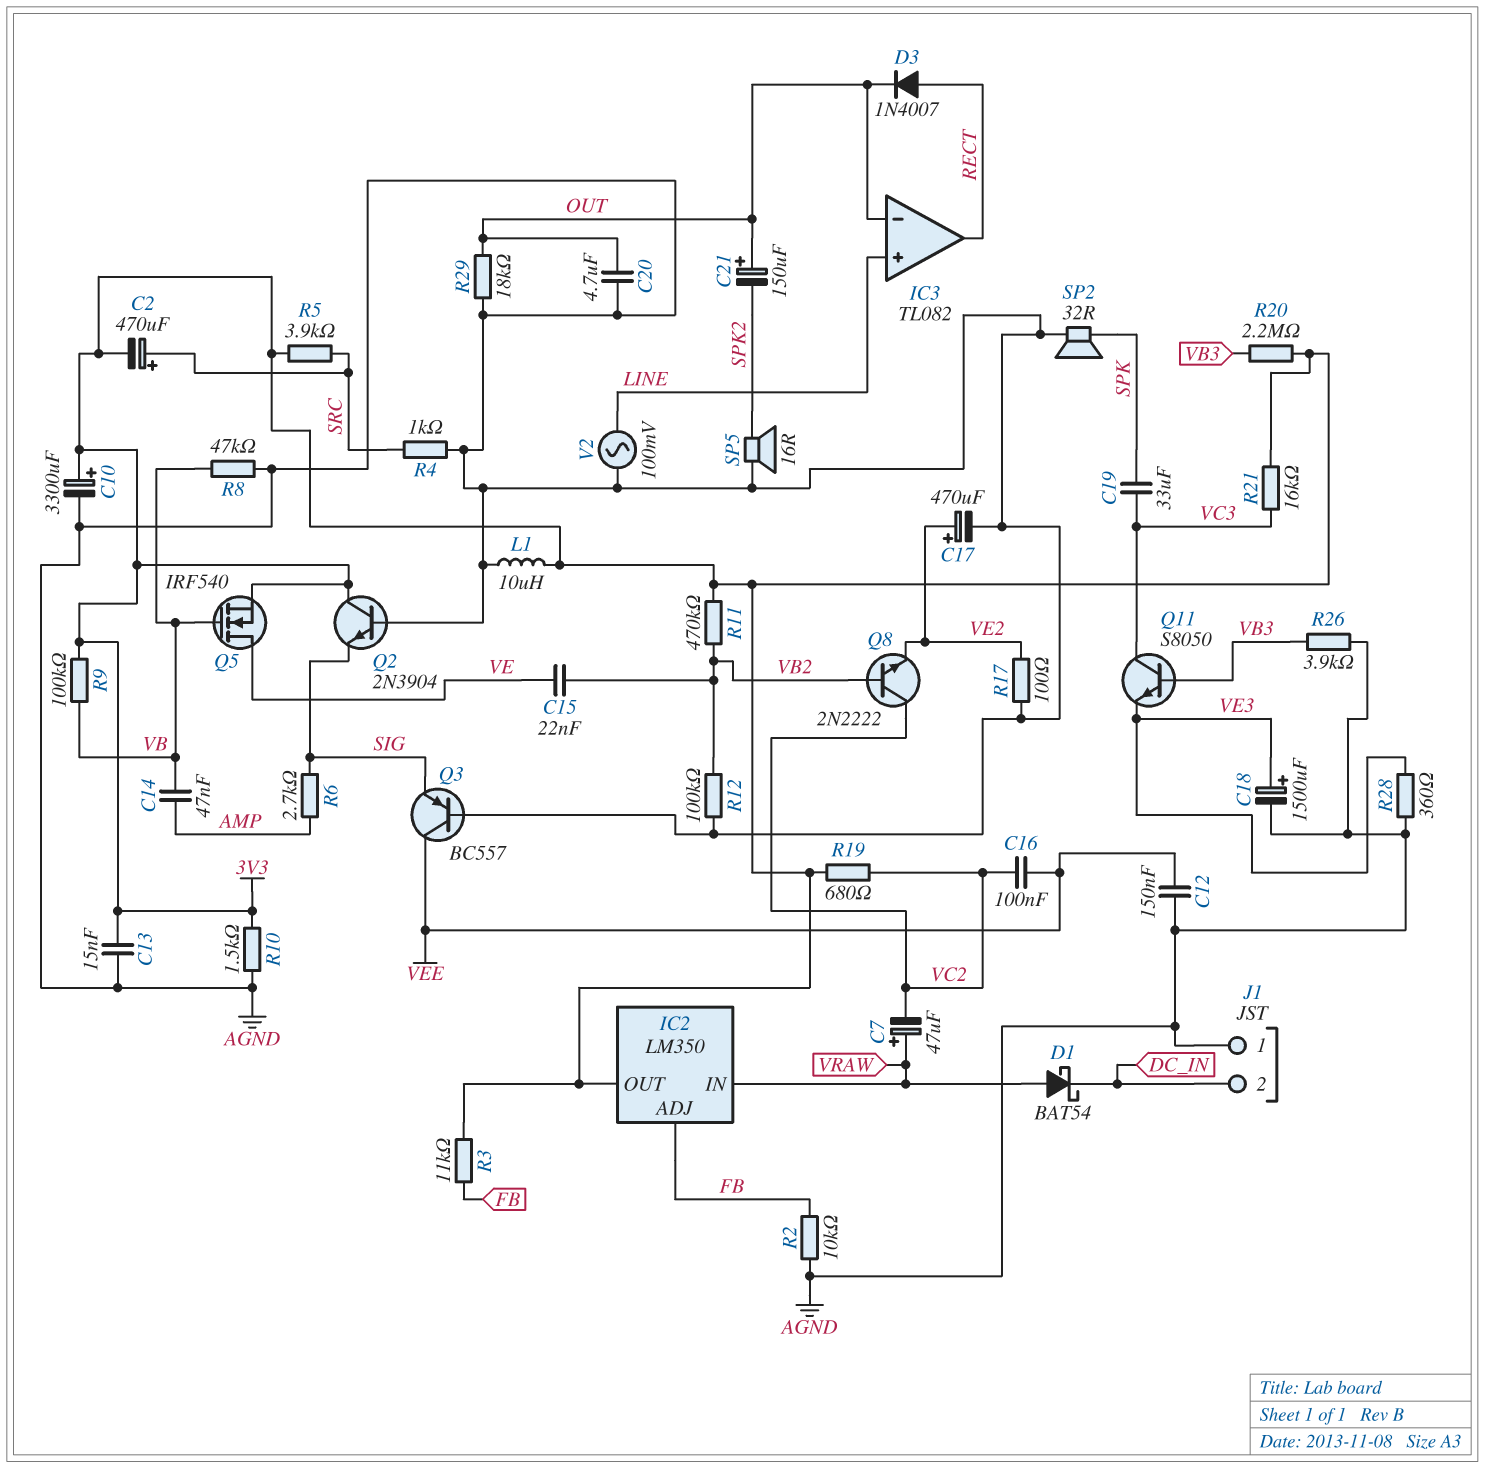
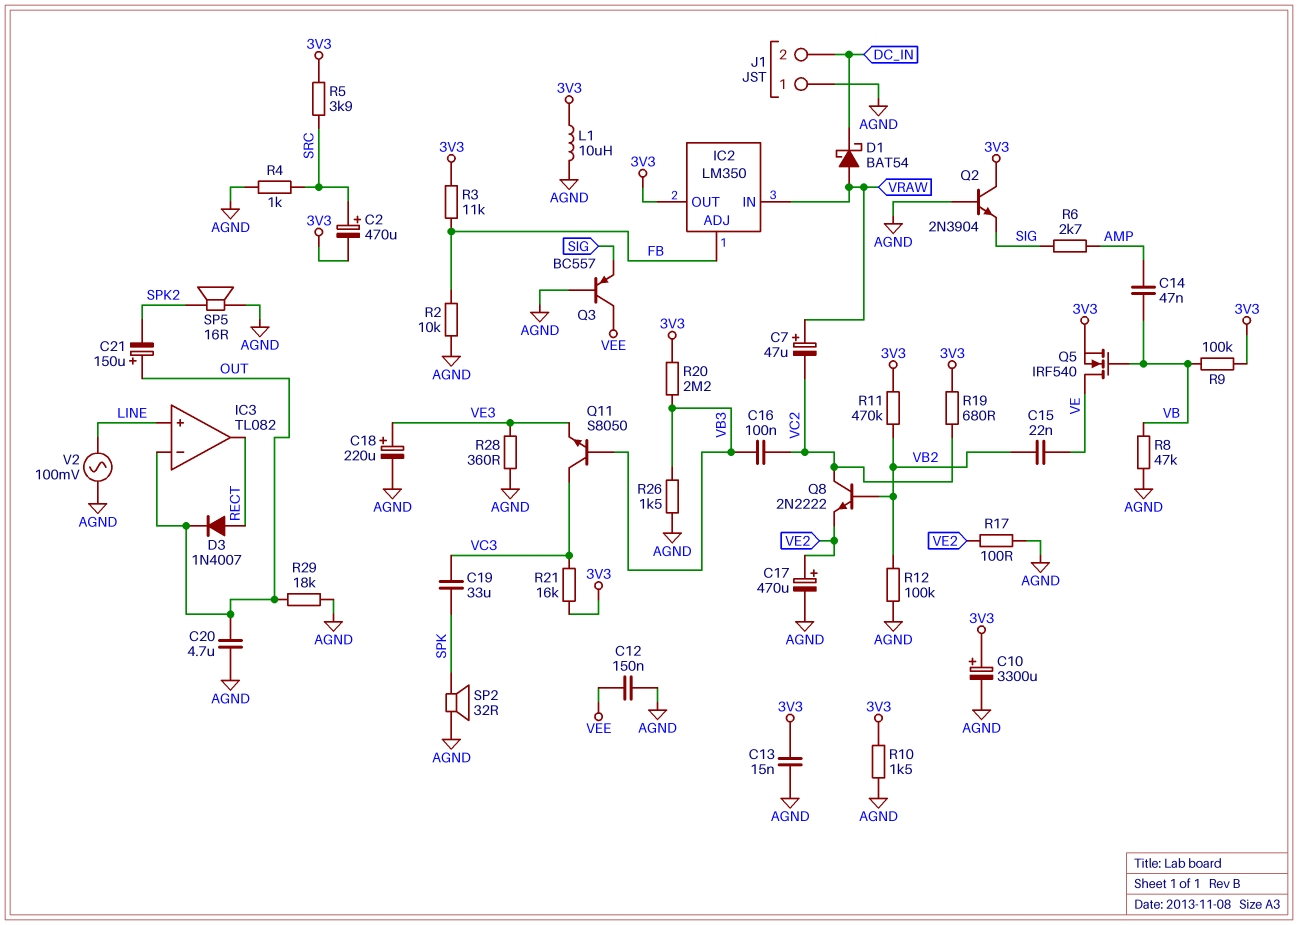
C16: 100nF (VC2, VEE) -> 100nF (VB3, VC2)
C18: 1500uF (plus VE3, minus AGND) -> 220uF (plus VE3, minus AGND)
R26: 3.9k (AGND, VB3) -> 1.5k (AGND, VB3)

